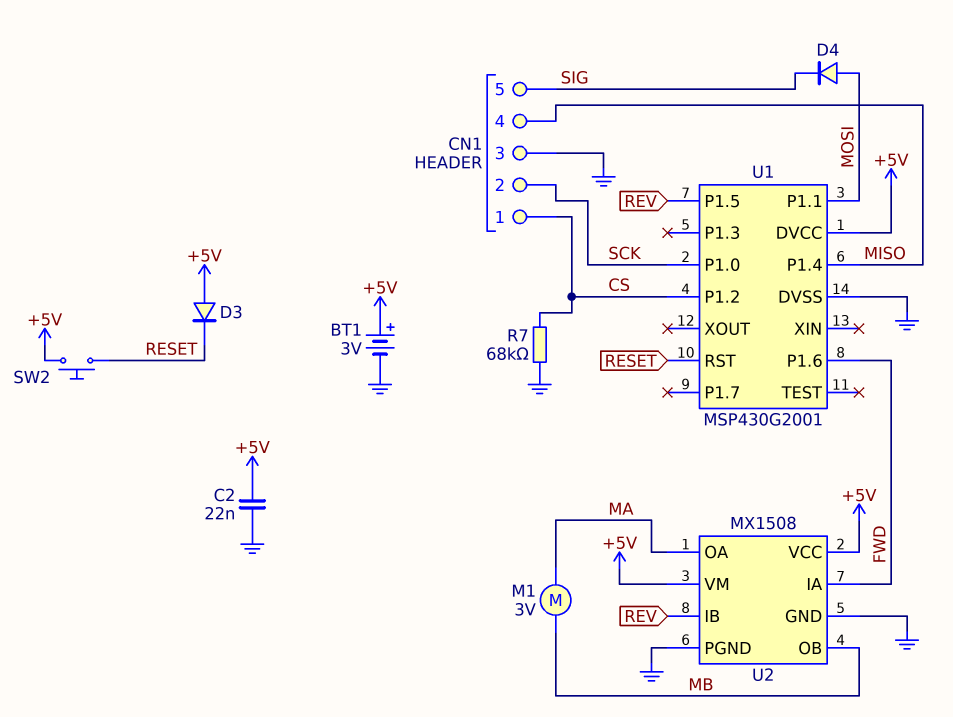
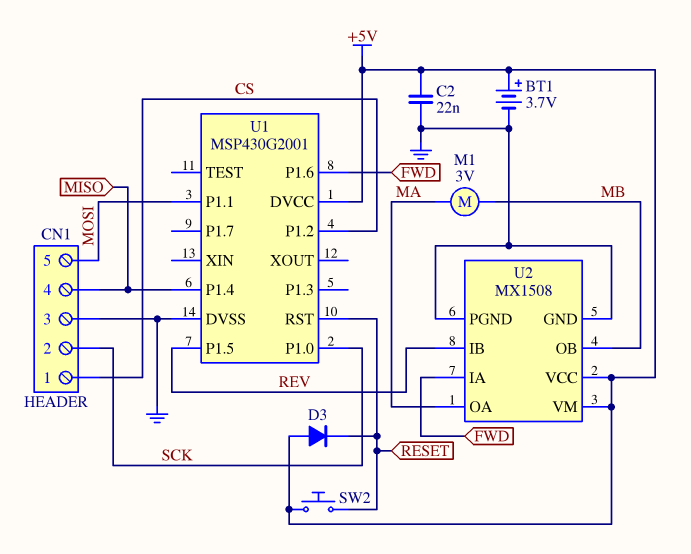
BT1: 3V (plus +5V, minus GND) -> 3.7V (plus +5V, minus GND)
CN1 pin 5: SIG -> MOSI
D4: diode (A MOSI, K SIG) -> none
R7: 68k (CS, GND) -> none

